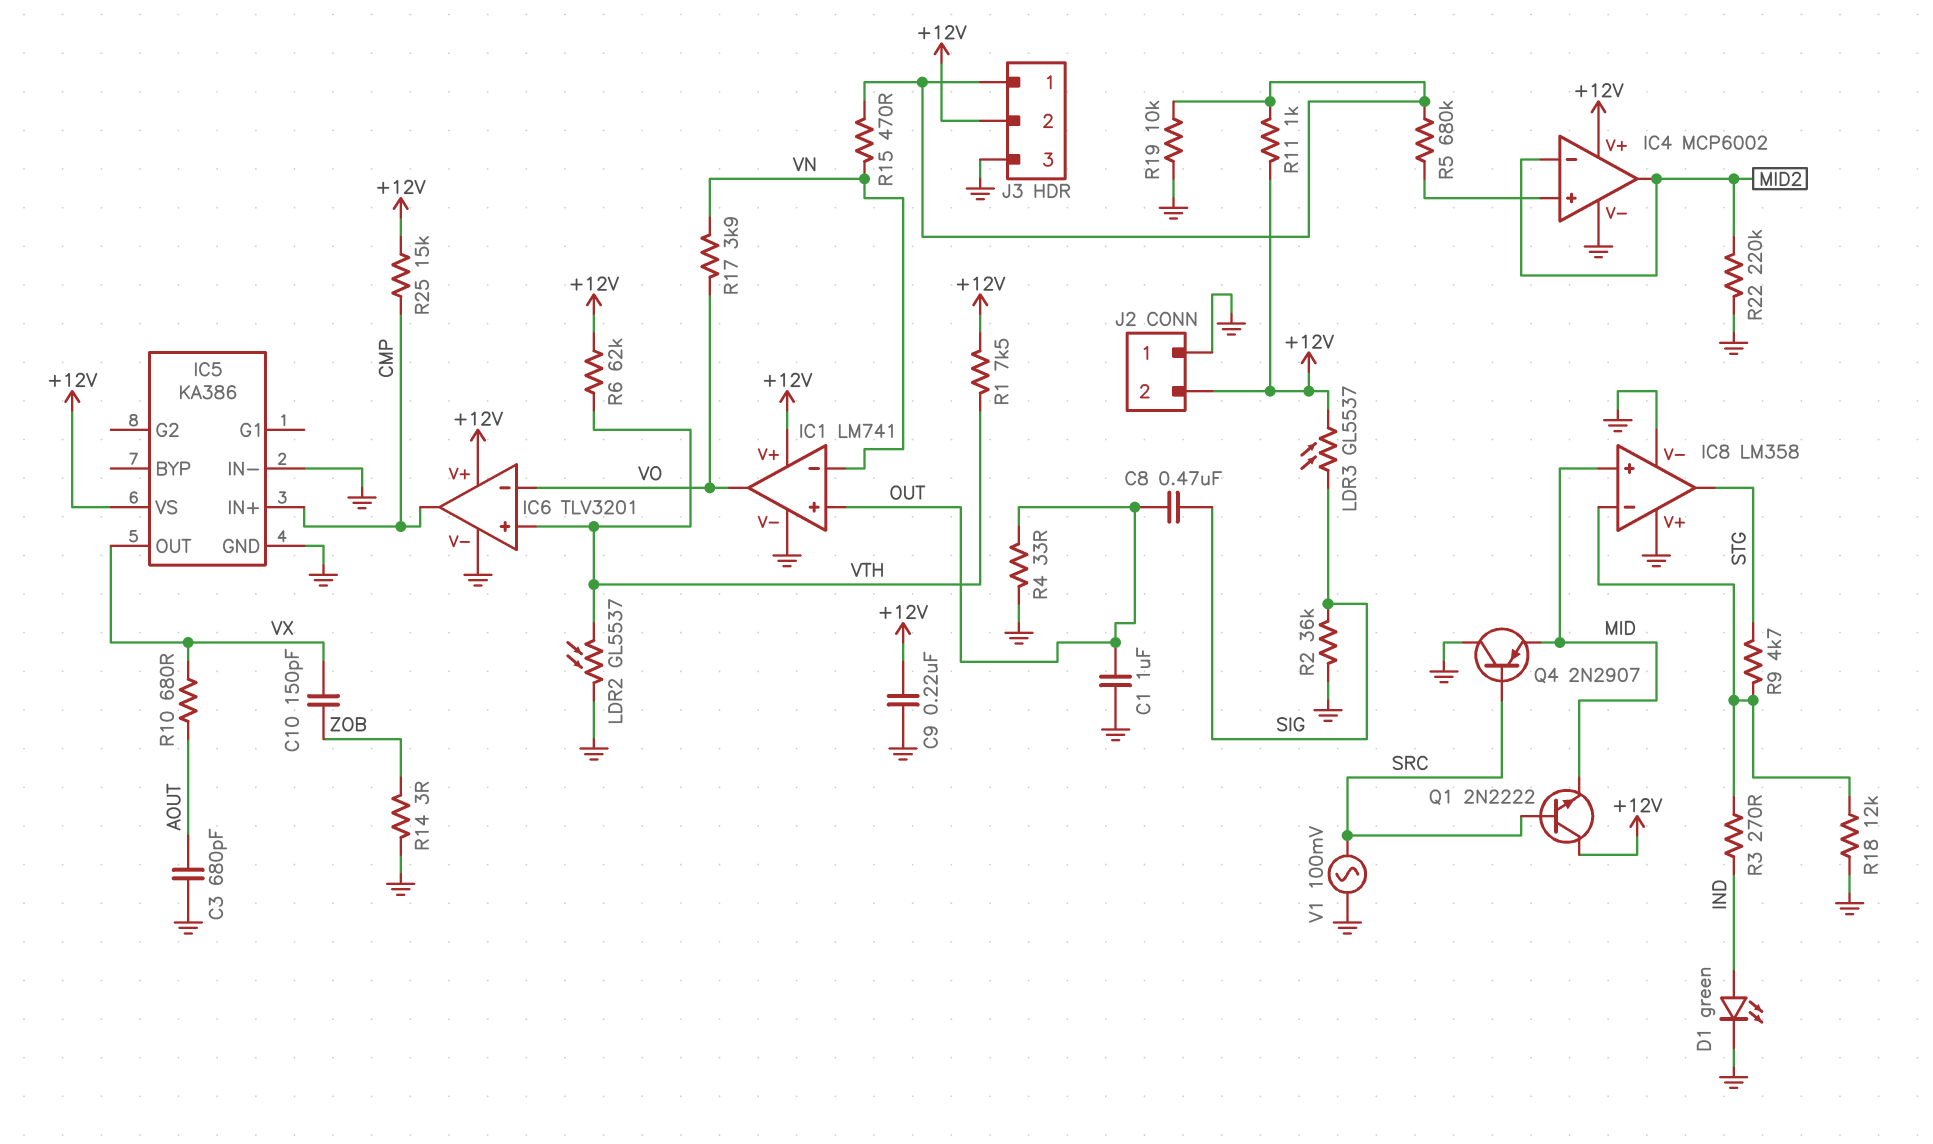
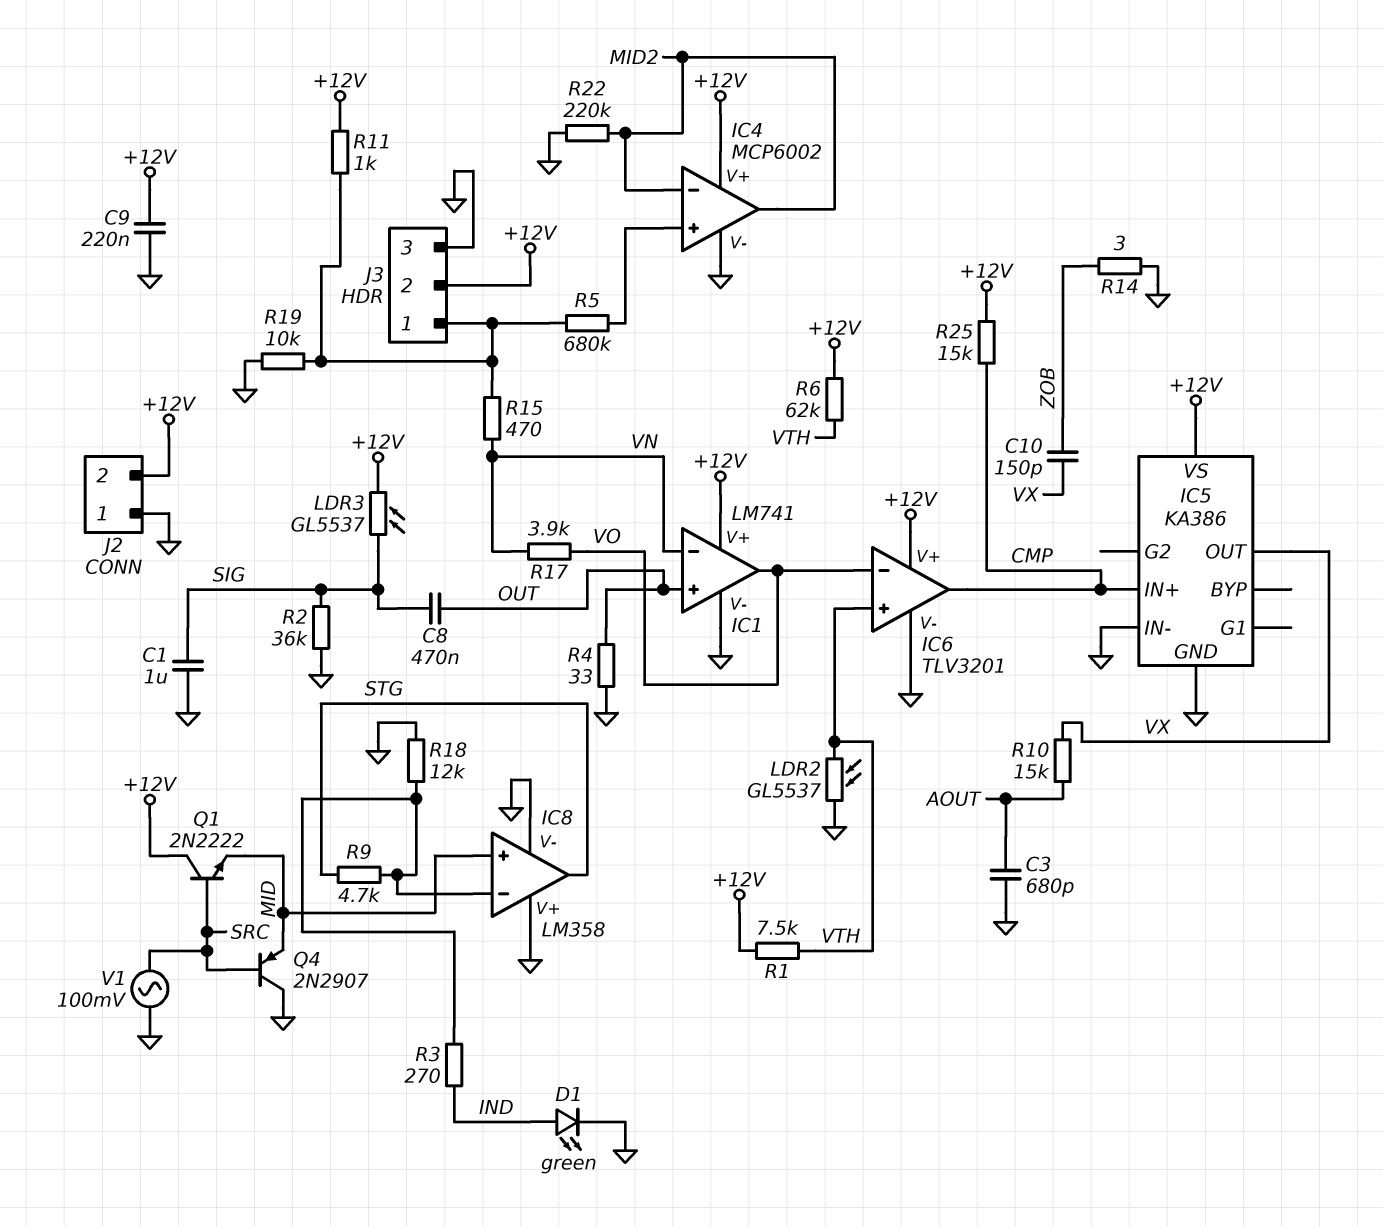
C1: 1uF (GND, OUT) -> 1uF (GND, SIG)
R10: 680 (AOUT, VX) -> 15k (AOUT, VX)

